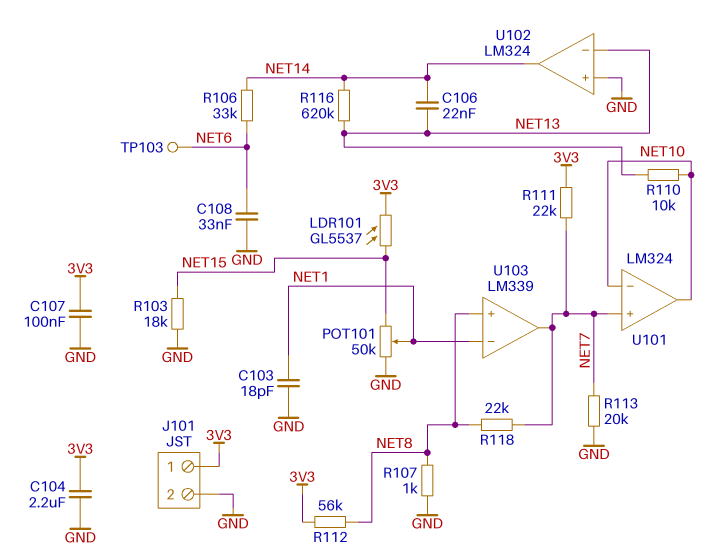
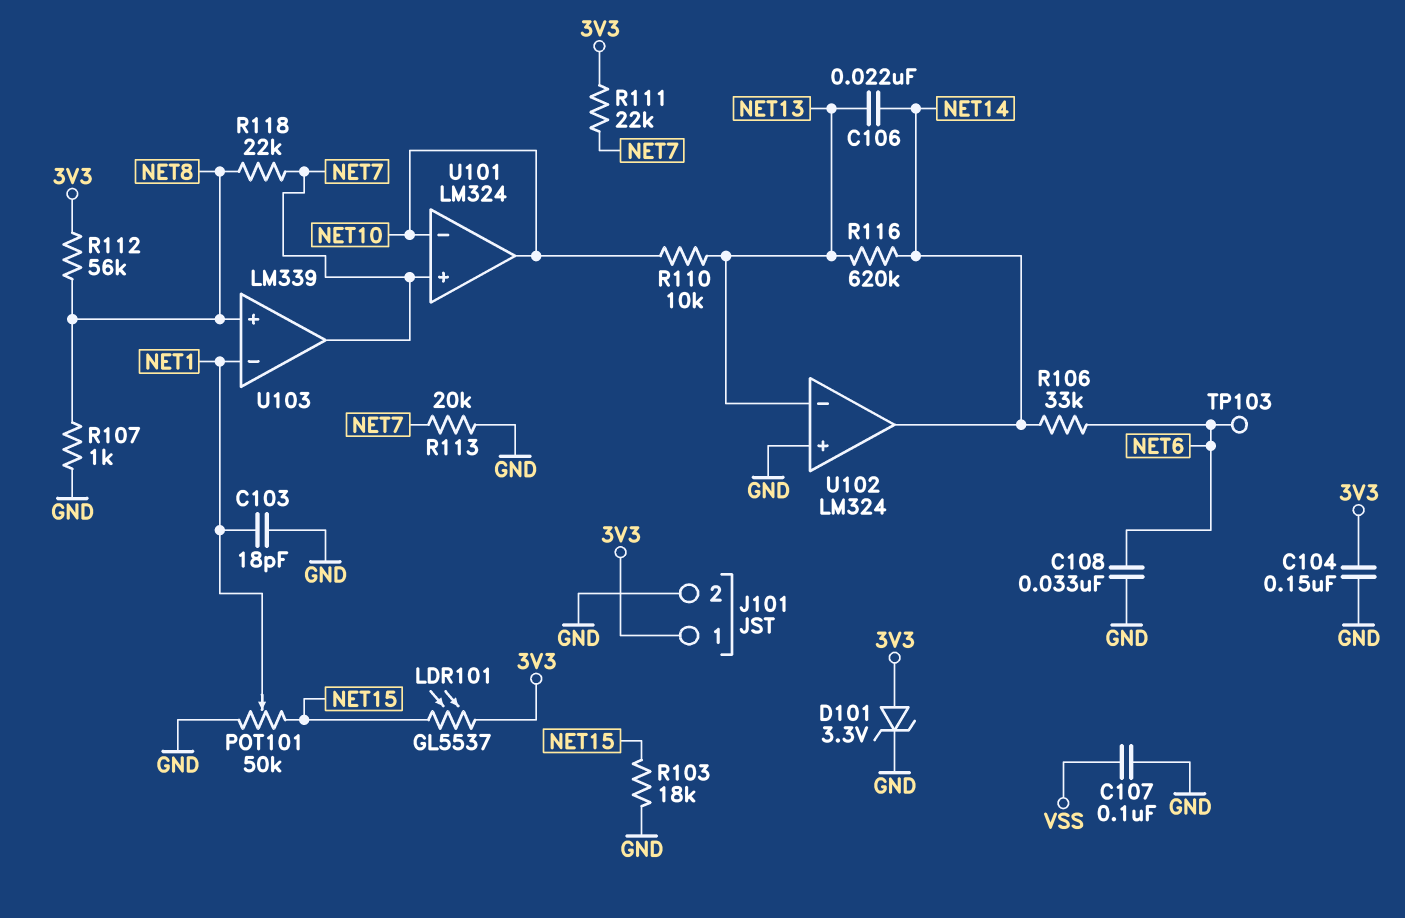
C104: 2.2uF (3V3, GND) -> 150nF (3V3, GND)
C107: 100nF (3V3, GND) -> 100nF (GND, VSS)
D101: none -> zener 3.3V (A 3V3, K GND)

